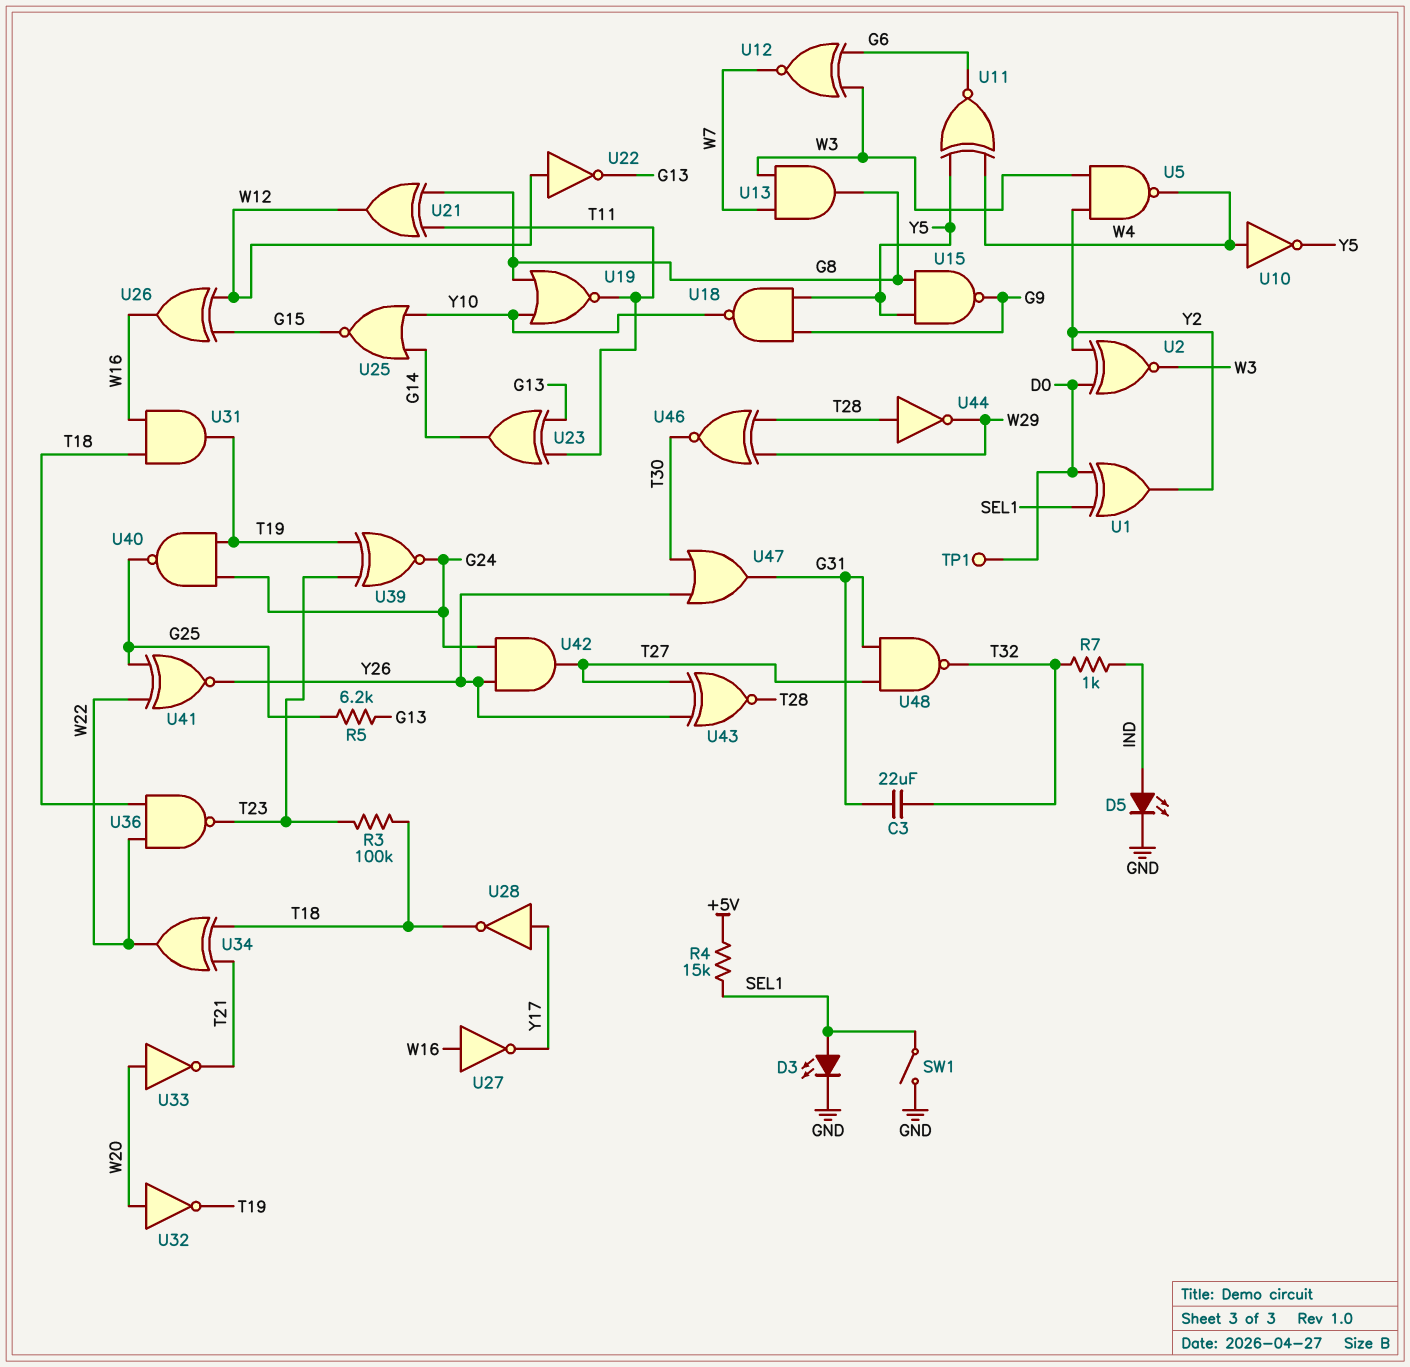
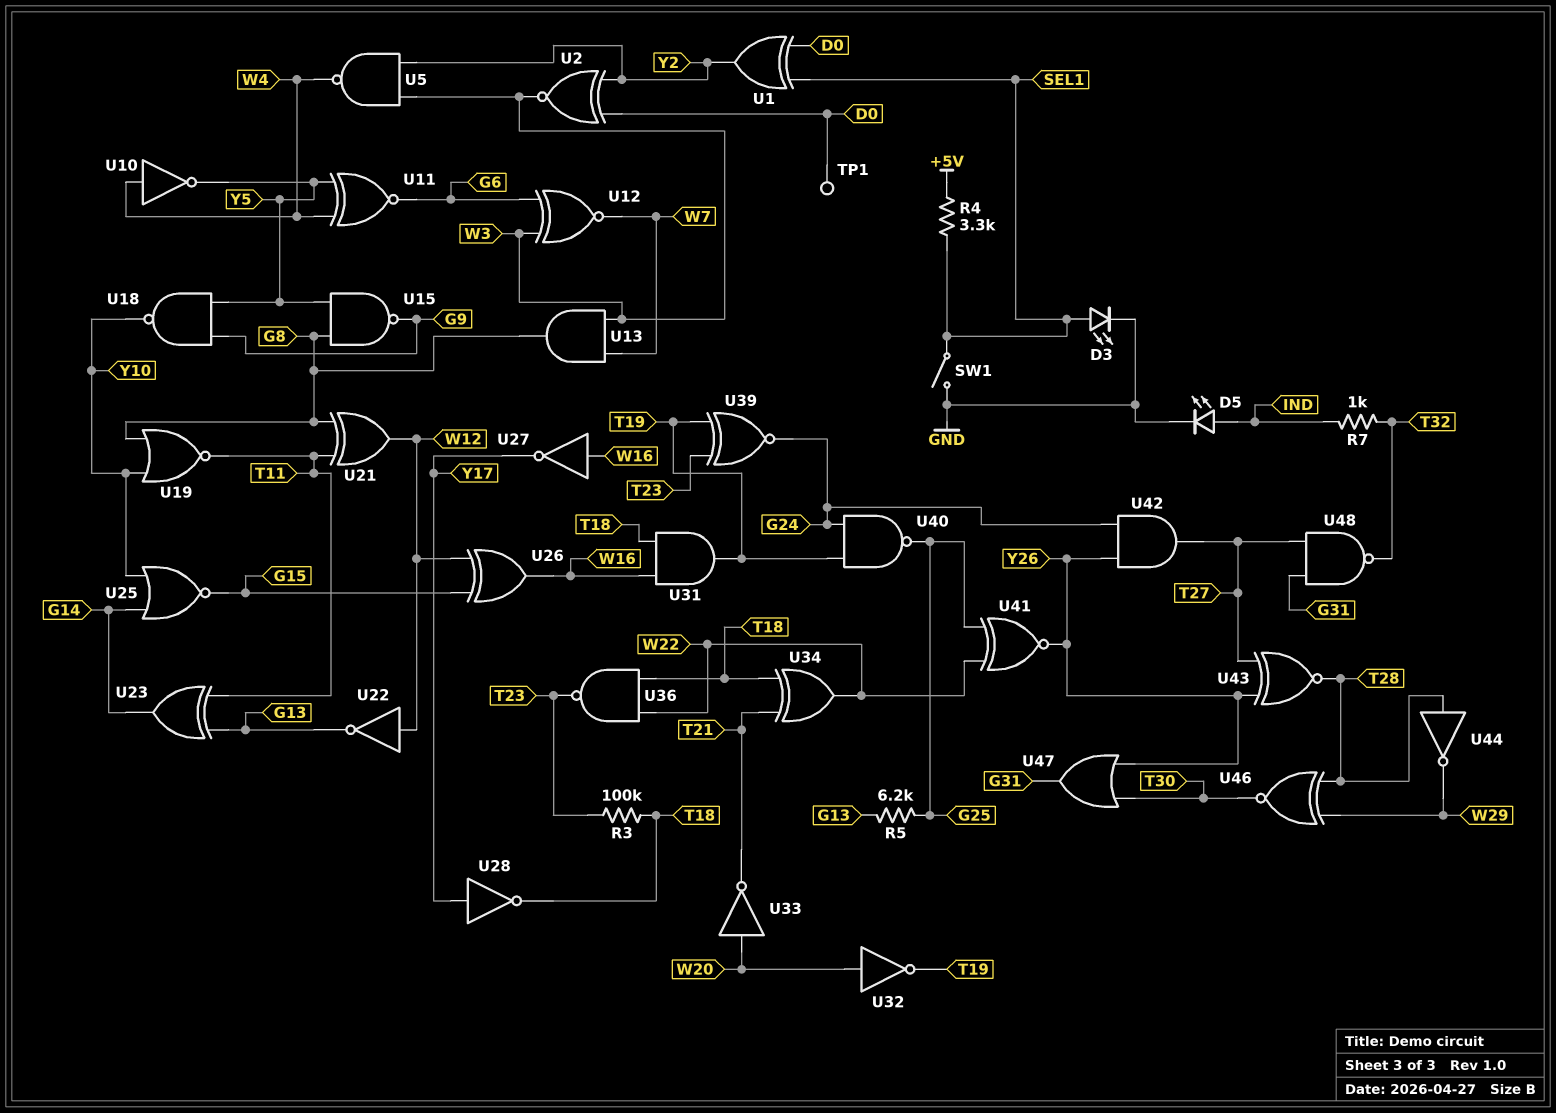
C3: 22uF (G31, T32) -> none
R4: 15k (+5V, SEL1) -> 3.3k (+5V, SEL1)

